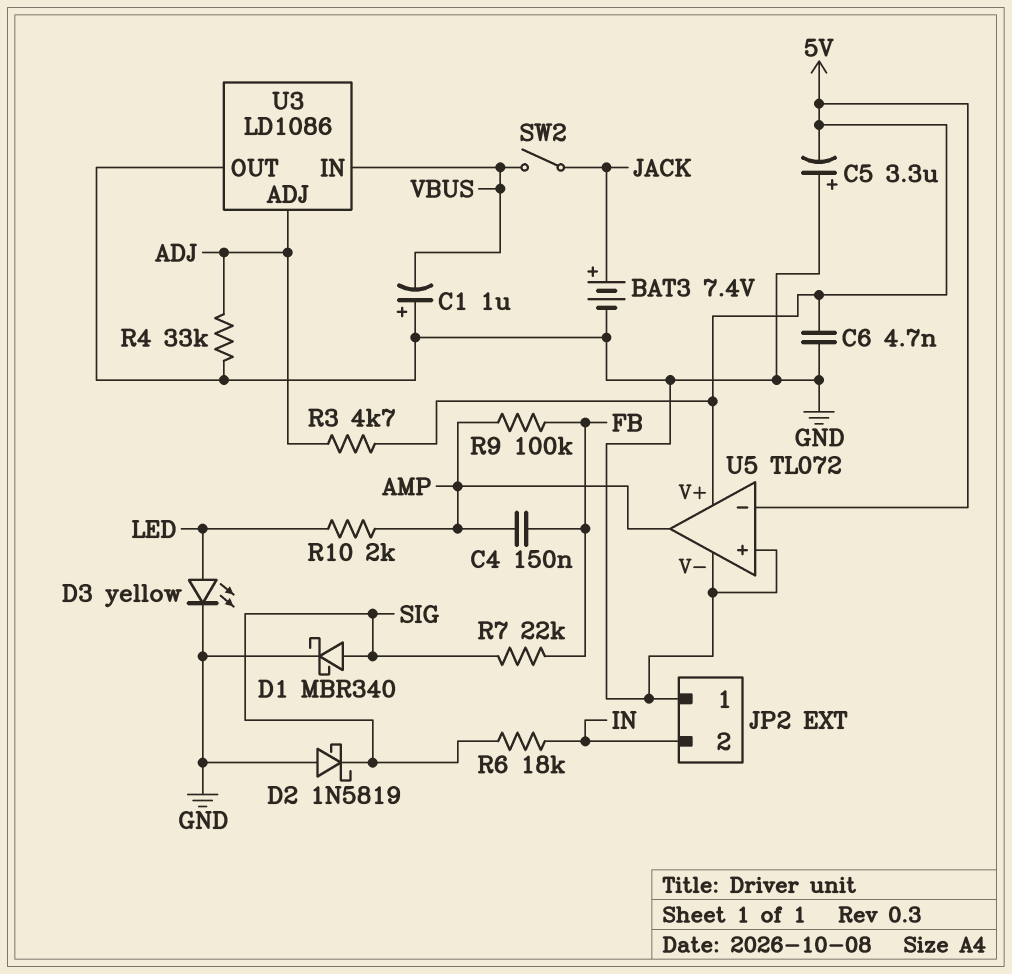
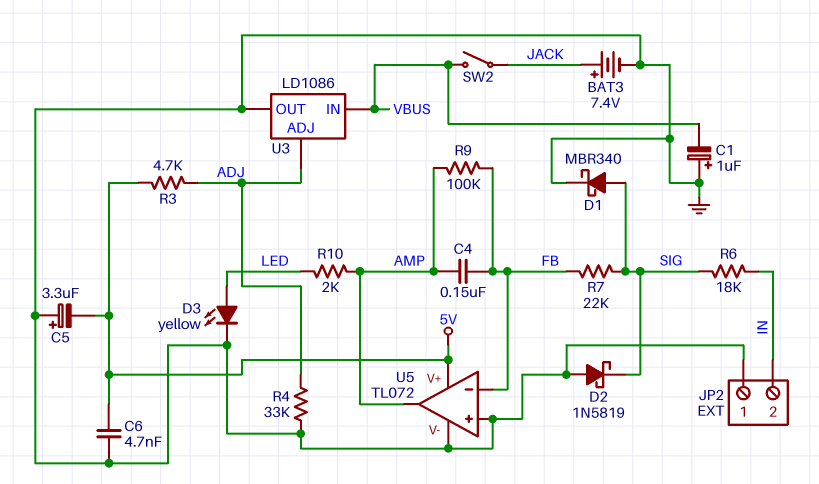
U5 pin in-: 5V -> FB

